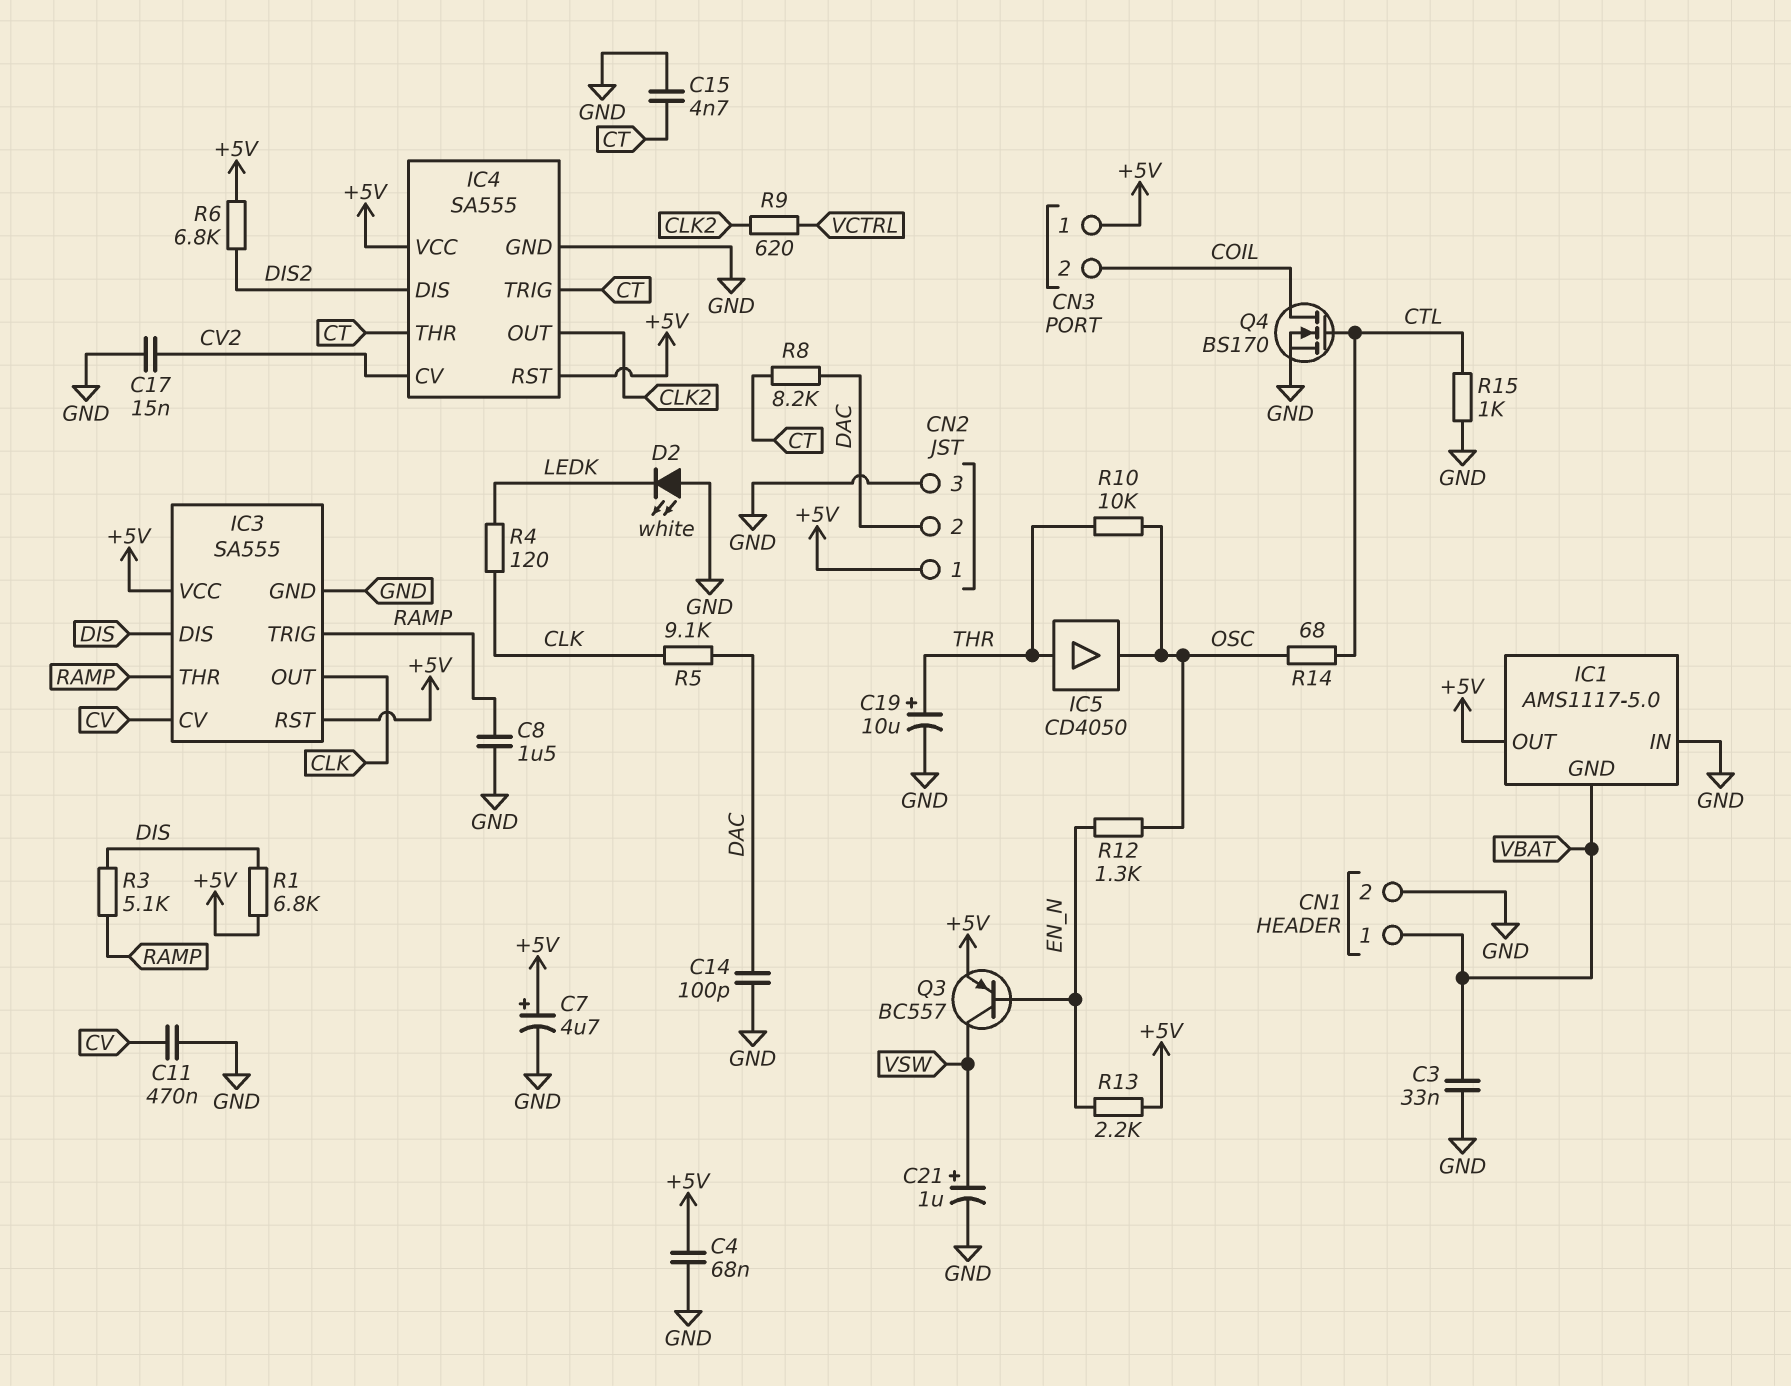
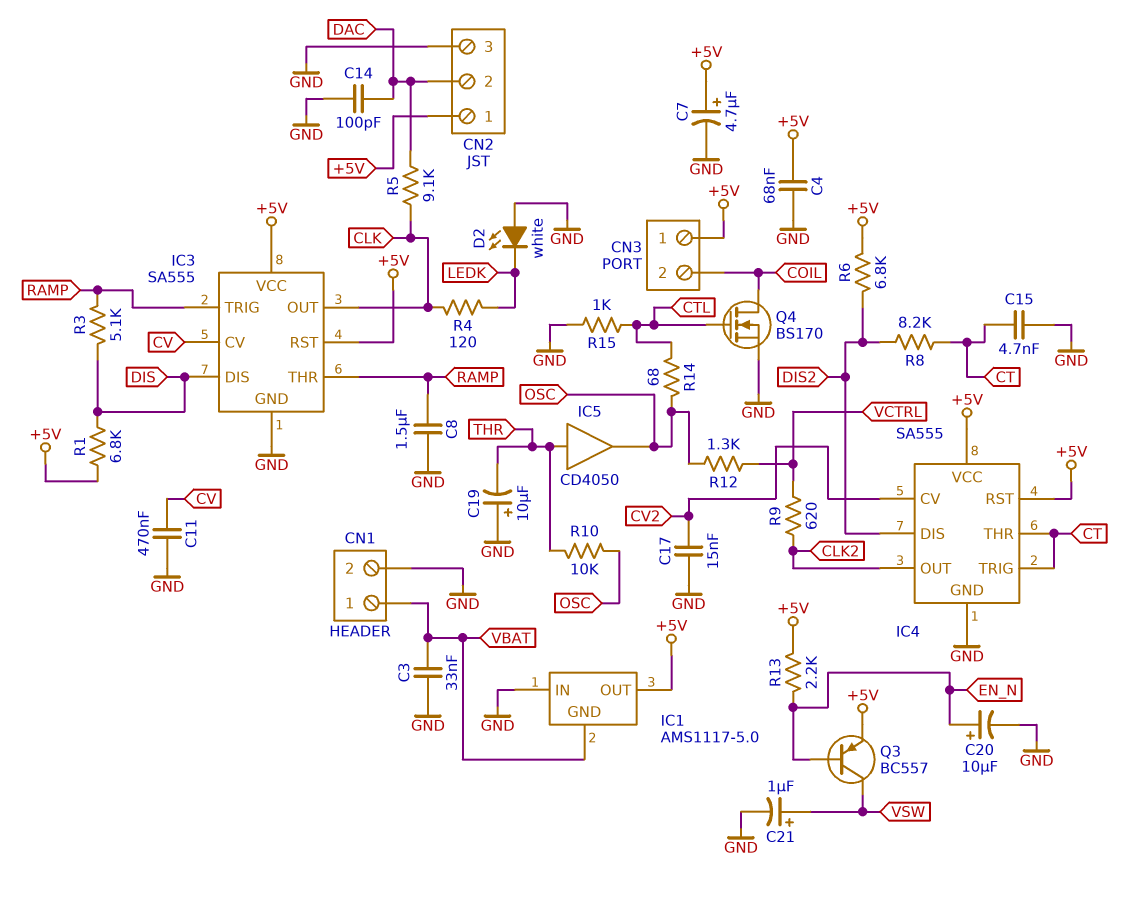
C19: 10uF (plus THR, minus GND) -> 10uF (plus GND, minus THR)
C20: none -> 10uF (plus EN_N, minus GND)
R8: 8.2k (CT, DAC) -> 8.2k (CT, DIS2)
R12: 1.3k (EN_N, OSC) -> 1.3k (OSC, VCTRL)

